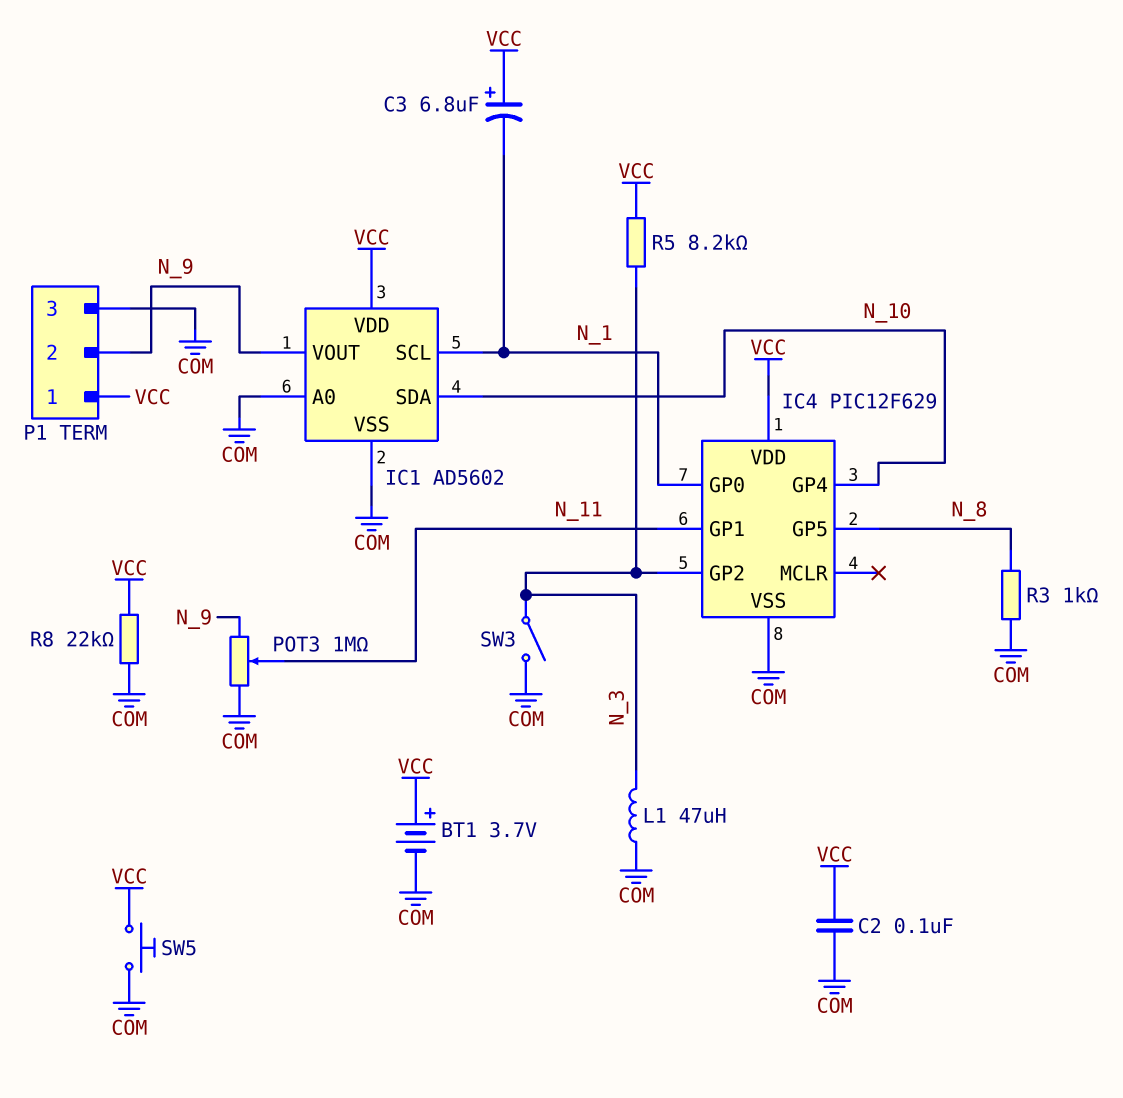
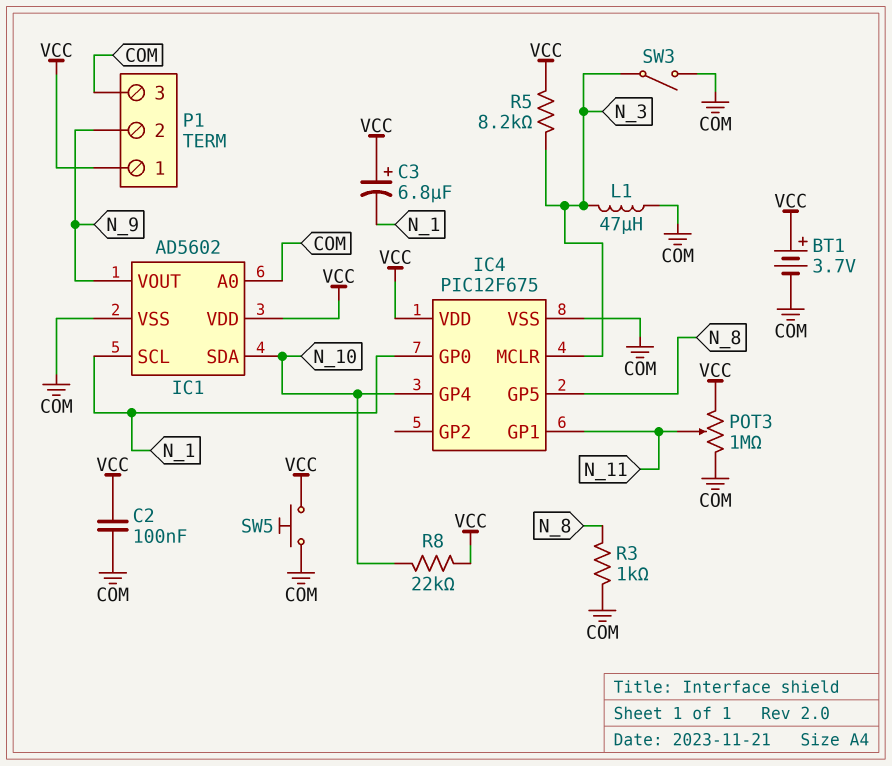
IC4: PIC12F629 -> PIC12F675
IC4 pin GP2: N_3 -> none
IC4 pin MCLR: none -> N_3
POT3: 1M (COM, N_9, wiper N_11) -> 1M (COM, VCC, wiper N_11)
R8: 22k (COM, VCC) -> 22k (N_10, VCC)

